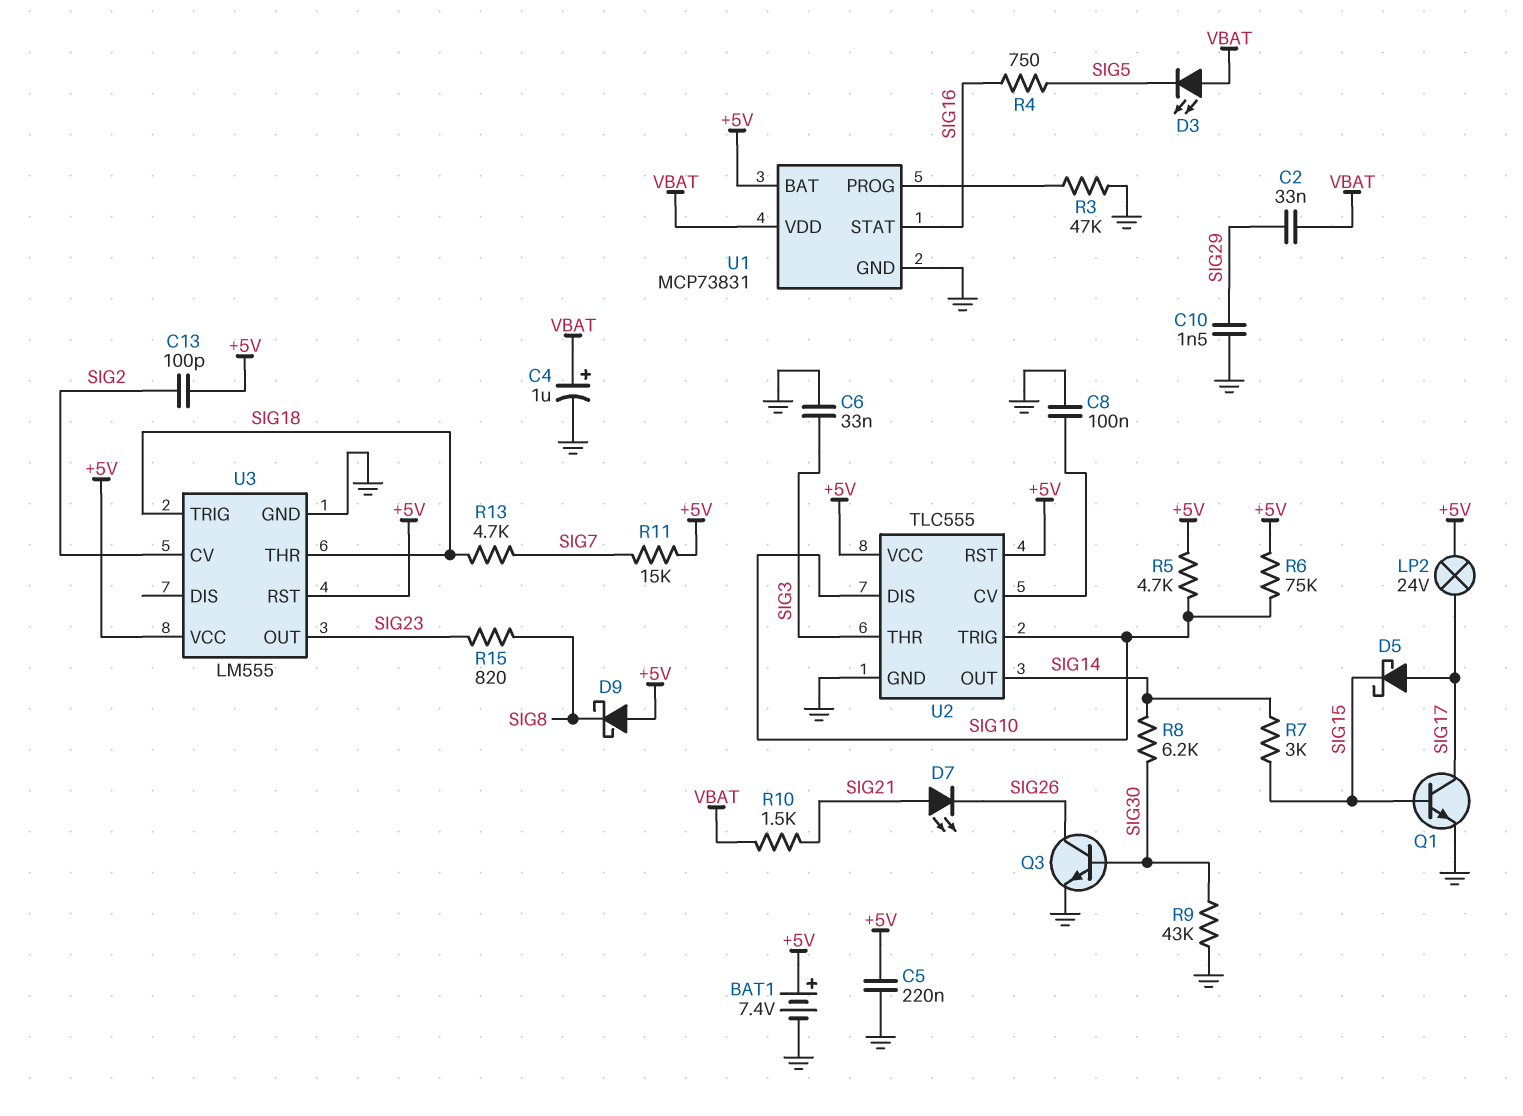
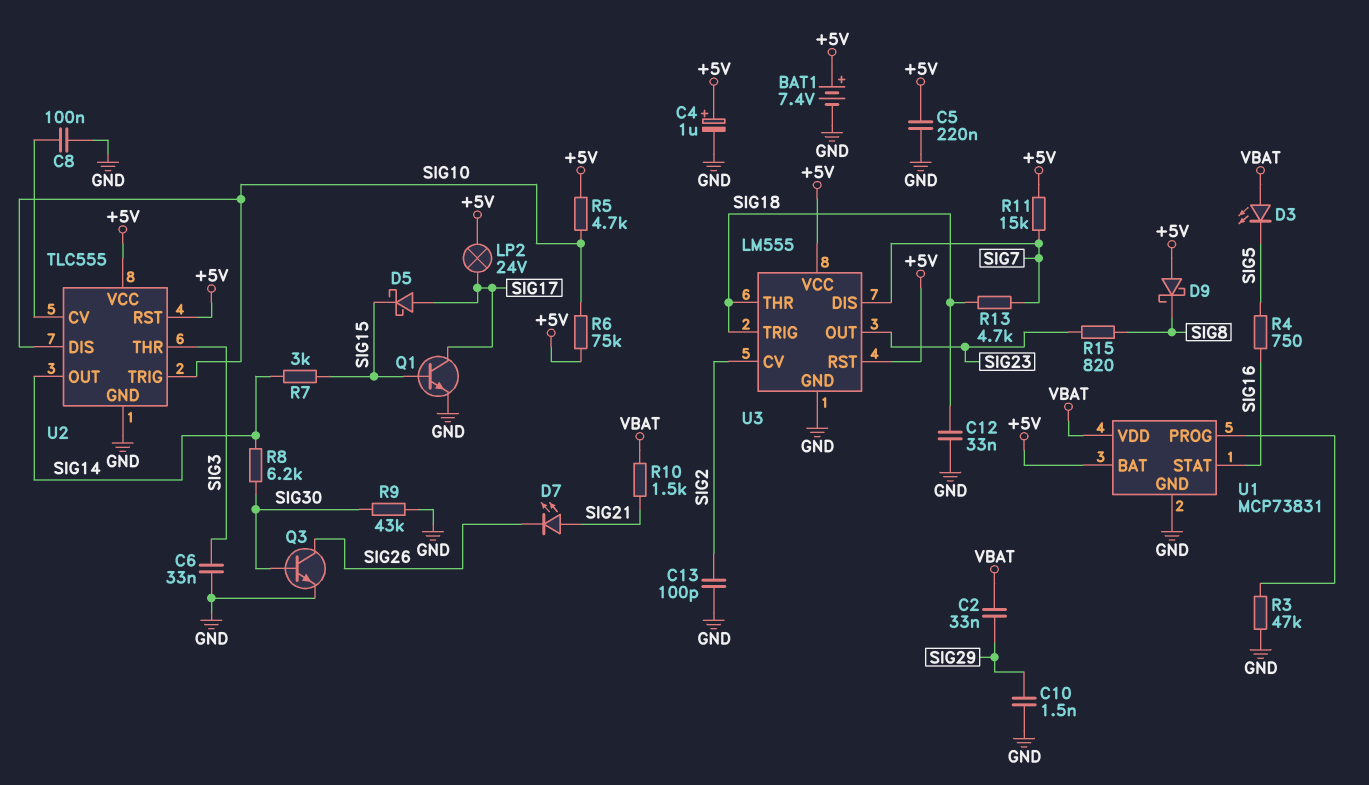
C4: 1uF (plus VBAT, minus GND) -> 1uF (plus +5V, minus GND)
C12: none -> 33nF (GND, SIG18)
C13: 100pF (+5V, SIG2) -> 100pF (GND, SIG2)
U3 pin DIS: none -> SIG7

